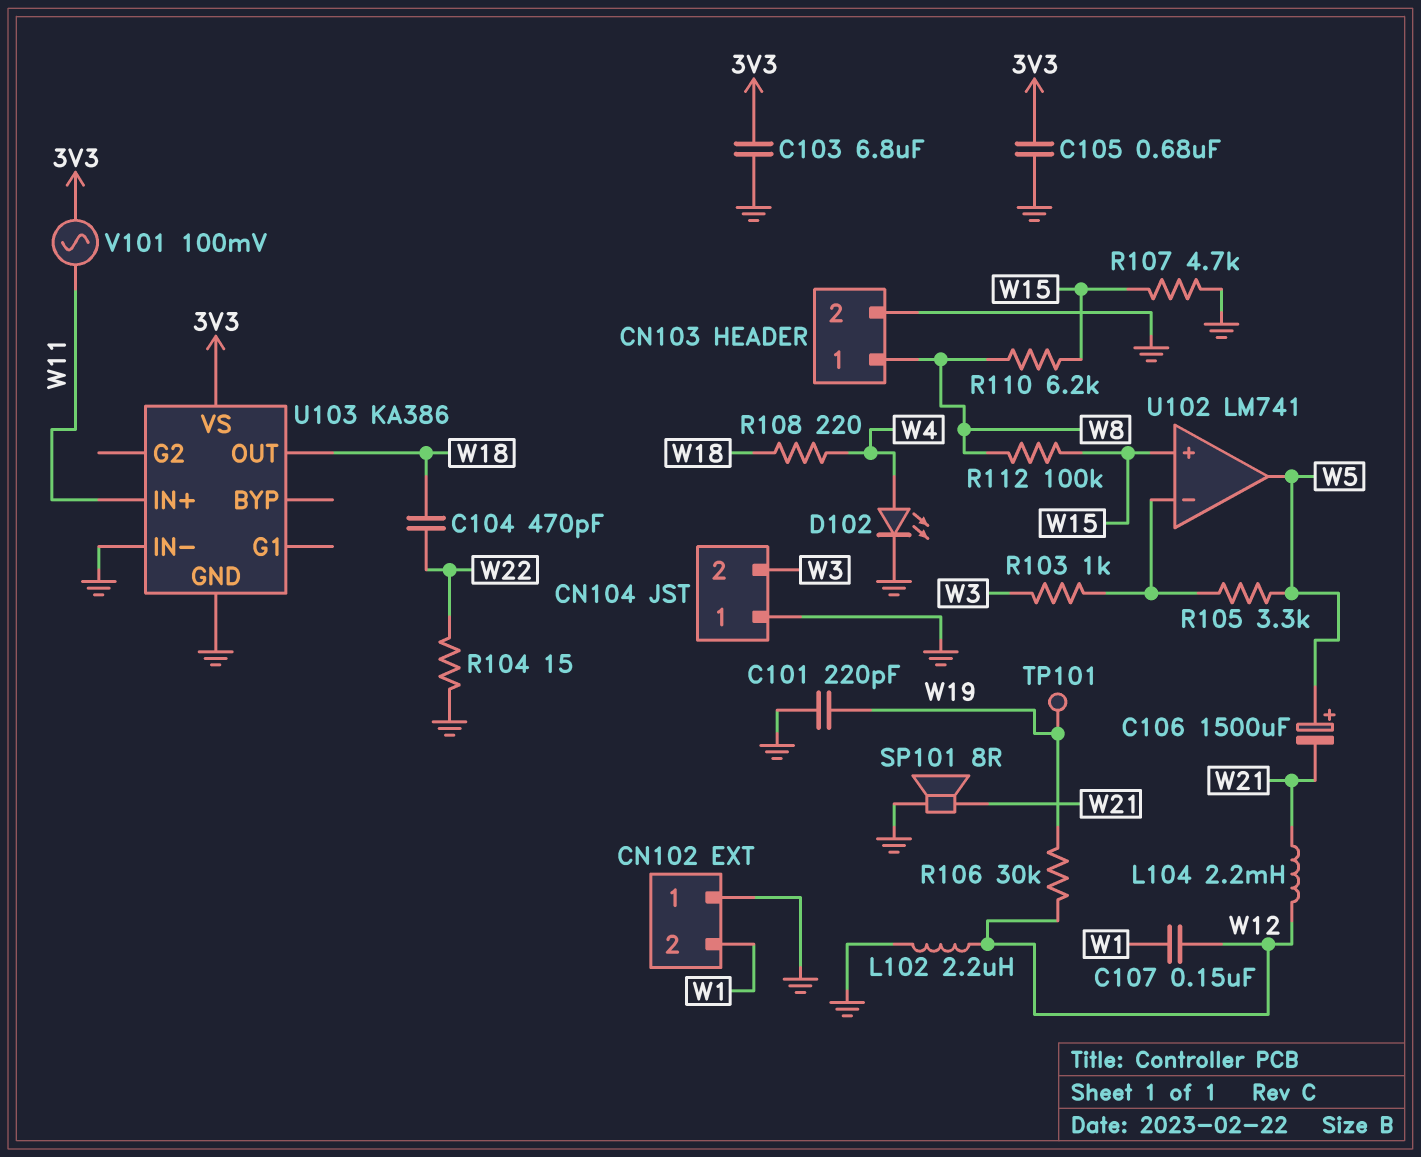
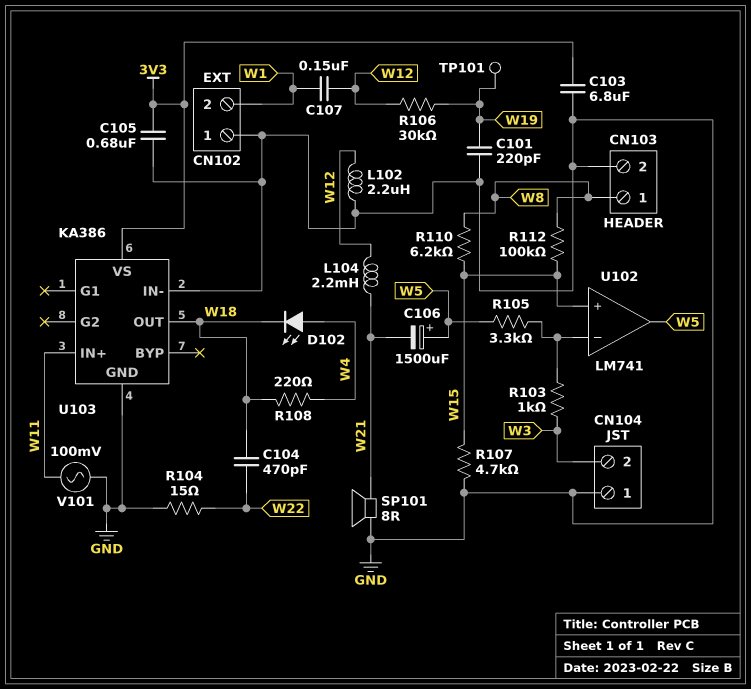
D102: LED (A W4, K GND) -> LED (A W4, K W18)
V101: AC 100mV (3V3, W11) -> AC 100mV (GND, W11)

